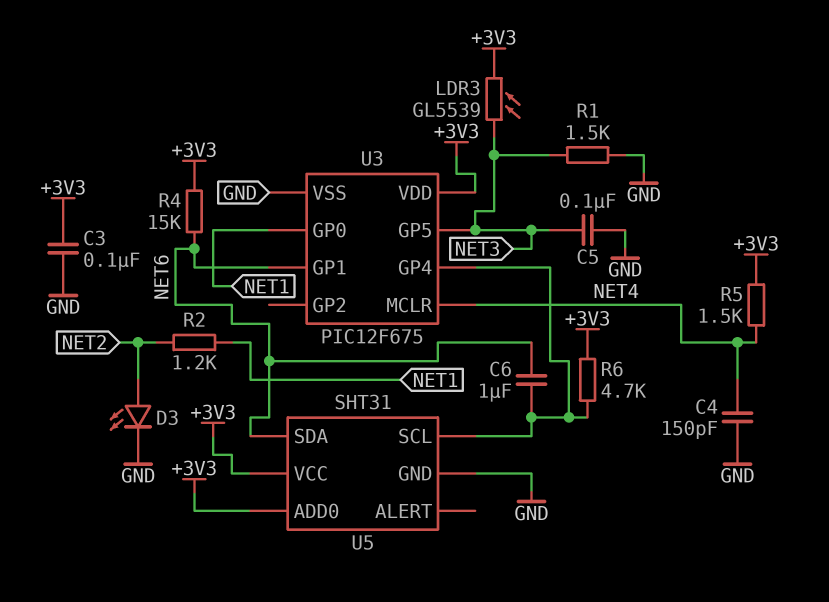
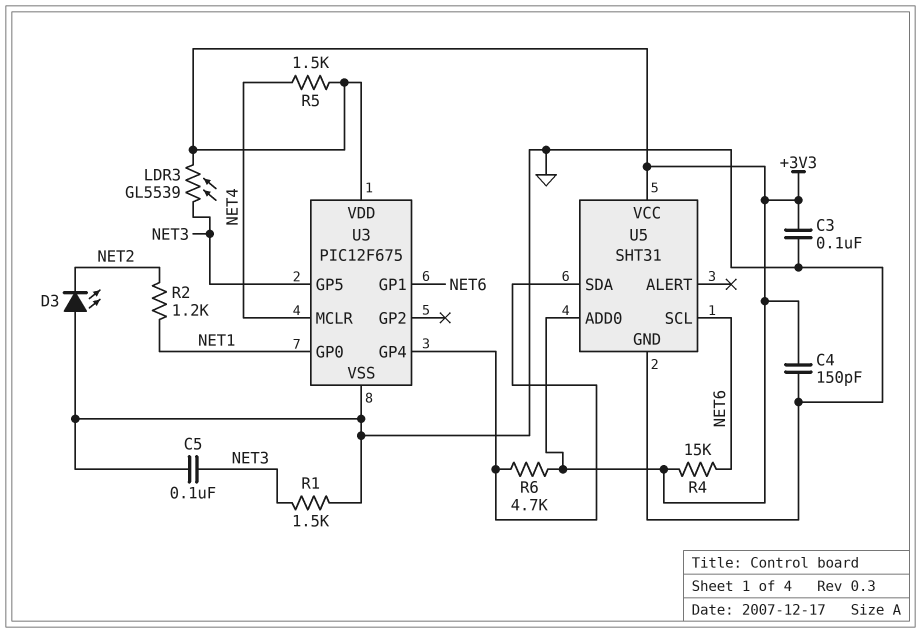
C4: 150pF (GND, NET4) -> 150pF (+3V3, GND)
C6: 1uF (NET6, U3/GP4) -> none
D3: LED (A NET2, K GND) -> LED (A GND, K NET2)
U5 pin SCL: U3/GP4 -> NET6
U5 pin SDA: NET6 -> U3/GP4

